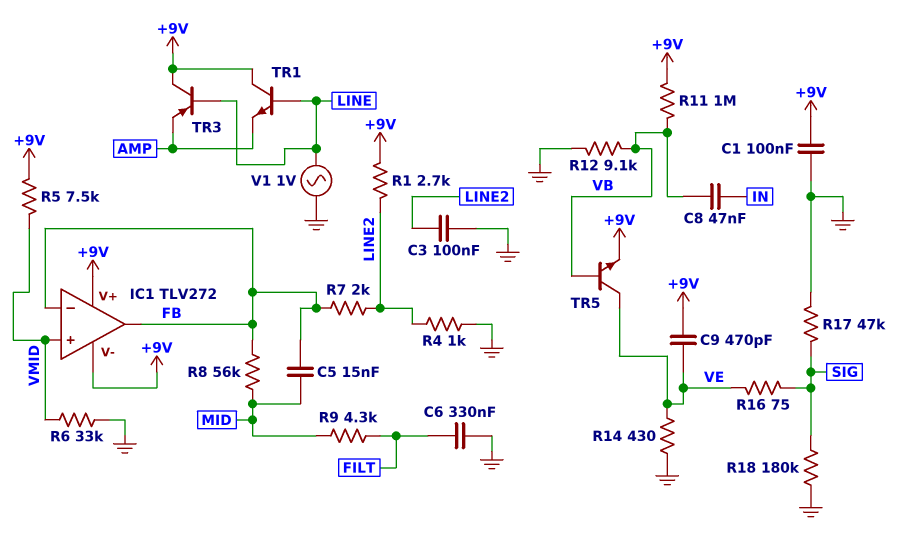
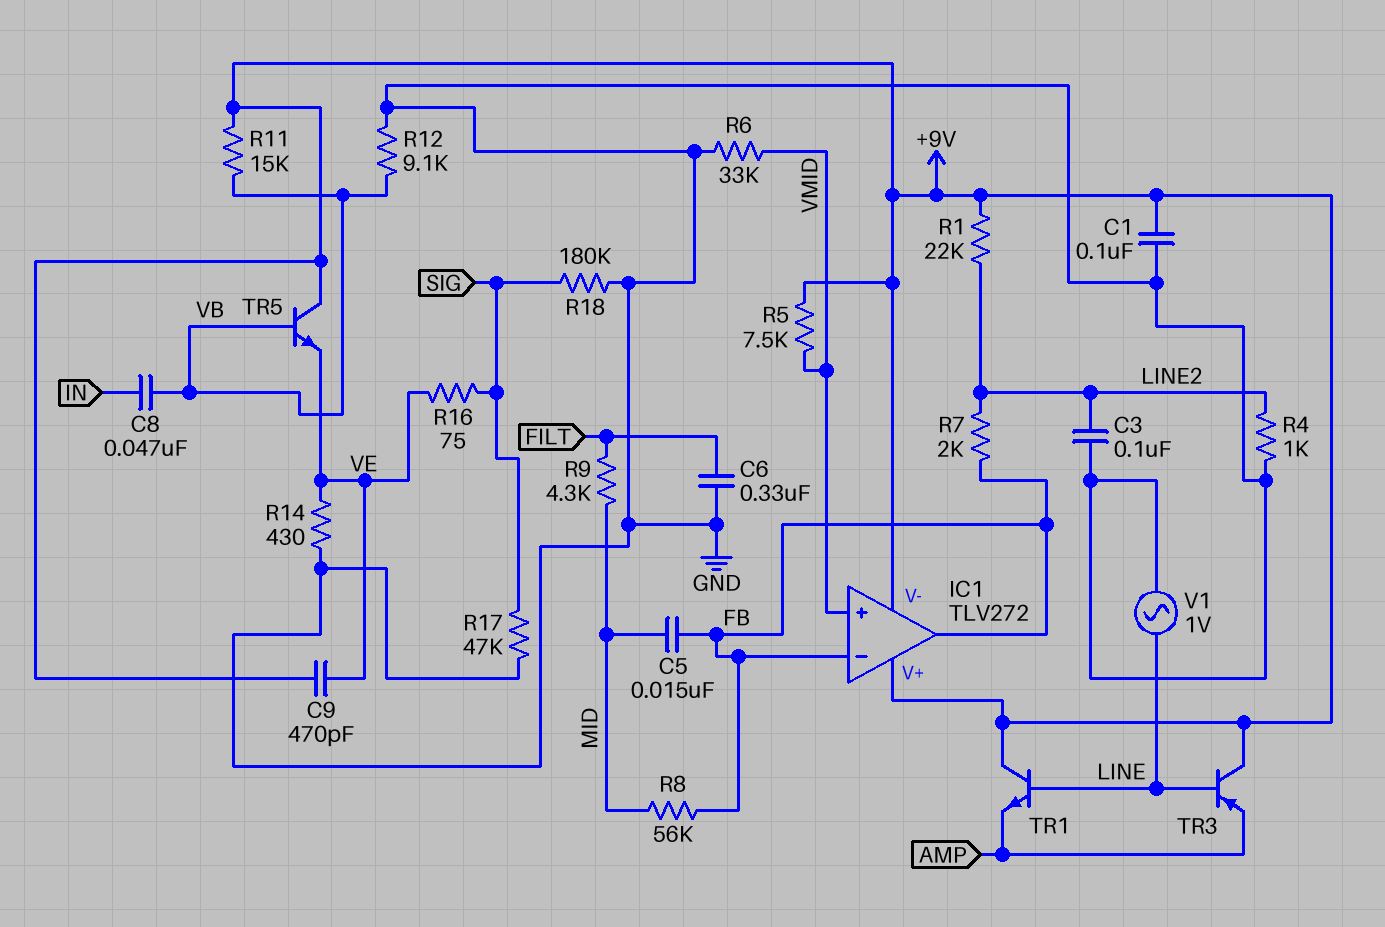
R1: 2.7k (+9V, LINE2) -> 22k (+9V, LINE2)
R11: 1M (+9V, VB) -> 15k (+9V, VB)
TR5: NPN (B VB, C VE, E +9V) -> NPN (B VB, C +9V, E VE)

